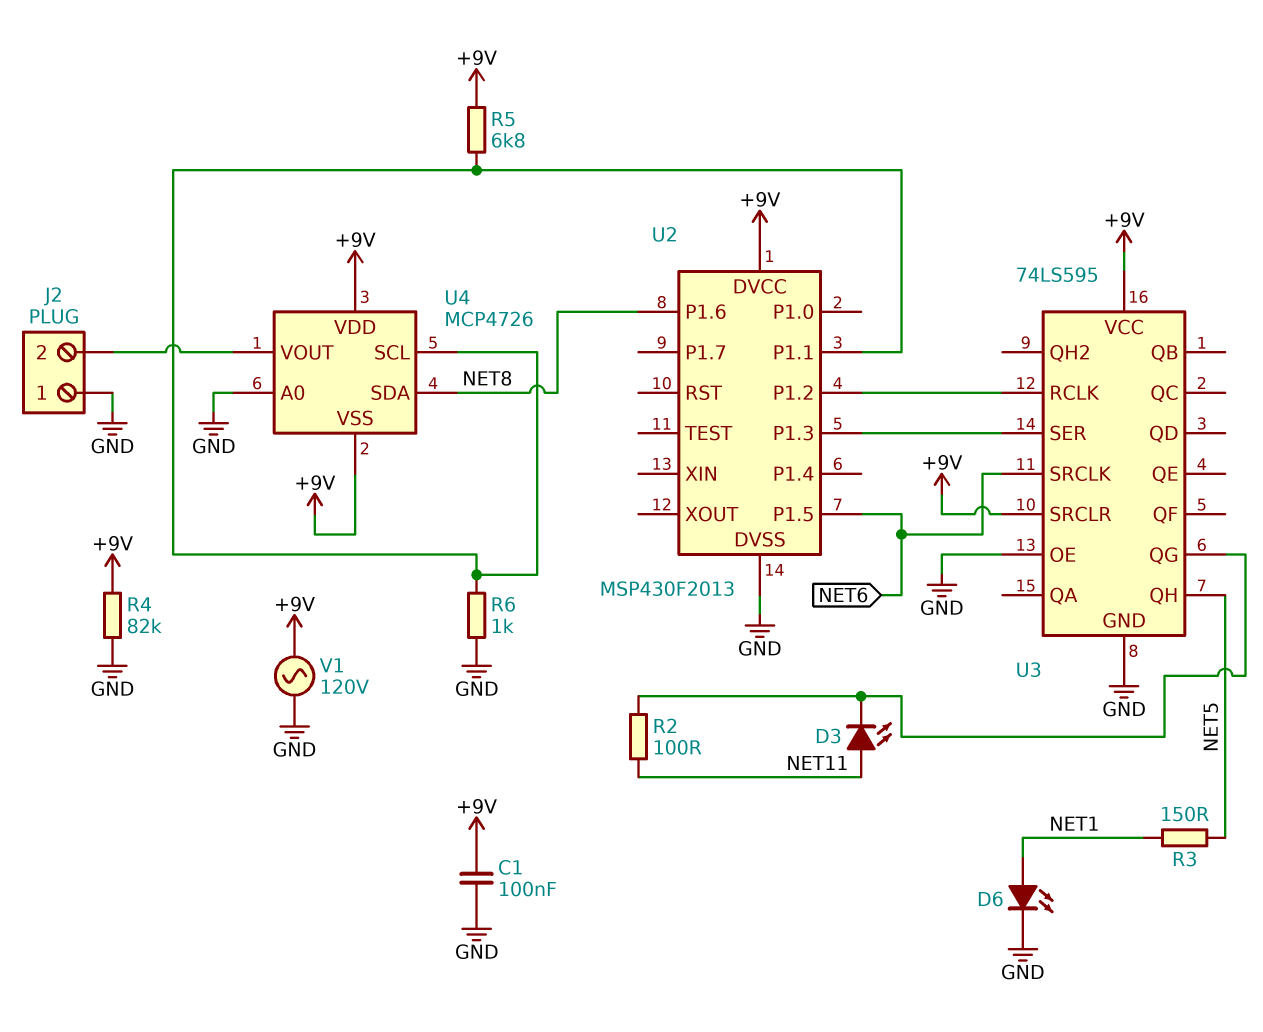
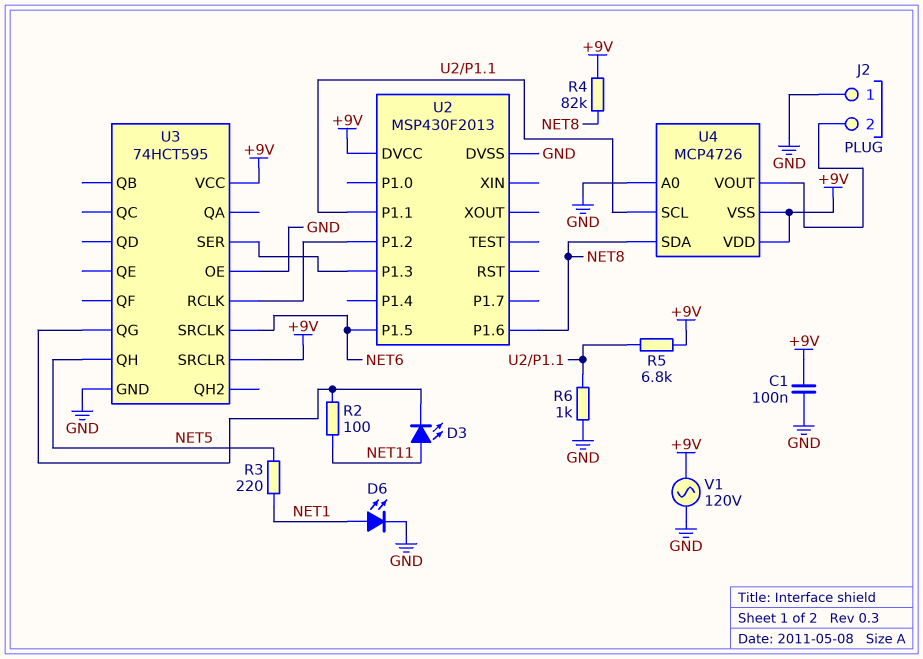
R3: 150 (NET1, NET5) -> 220 (NET1, NET5)
R4: 82k (+9V, GND) -> 82k (+9V, NET8)
U3: 74LS595 -> 74HCT595

